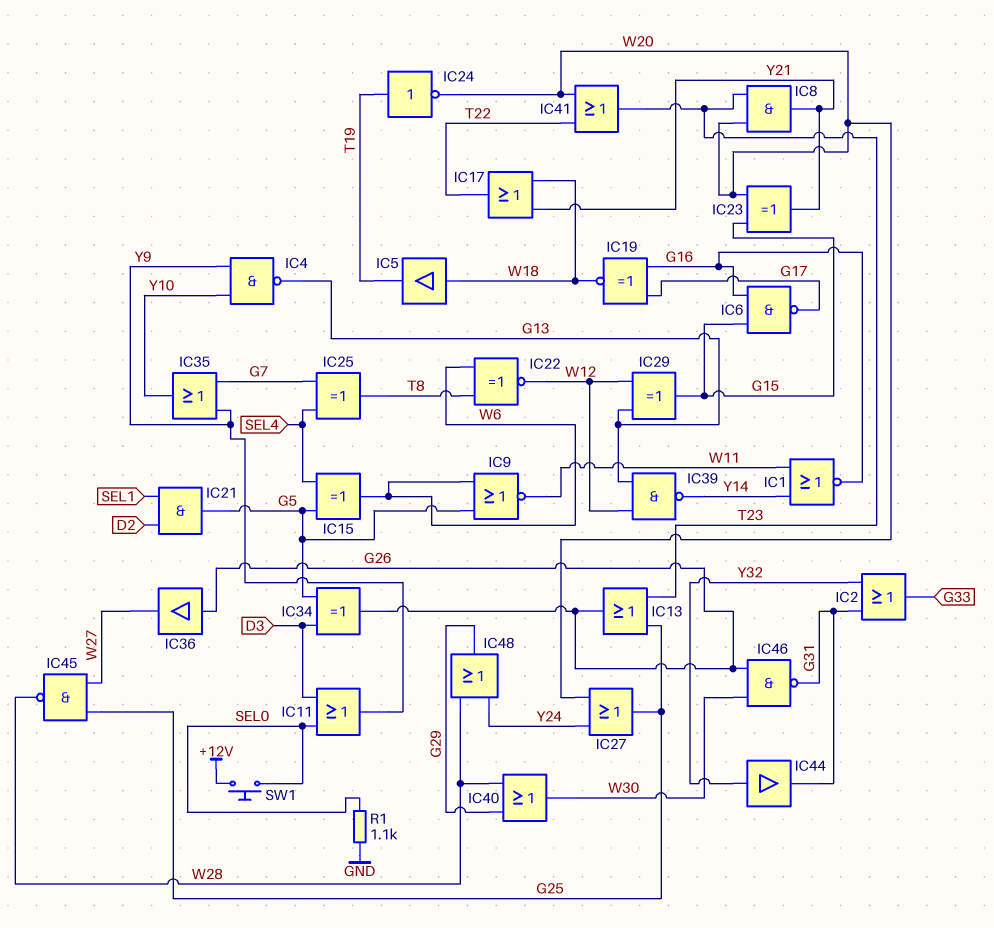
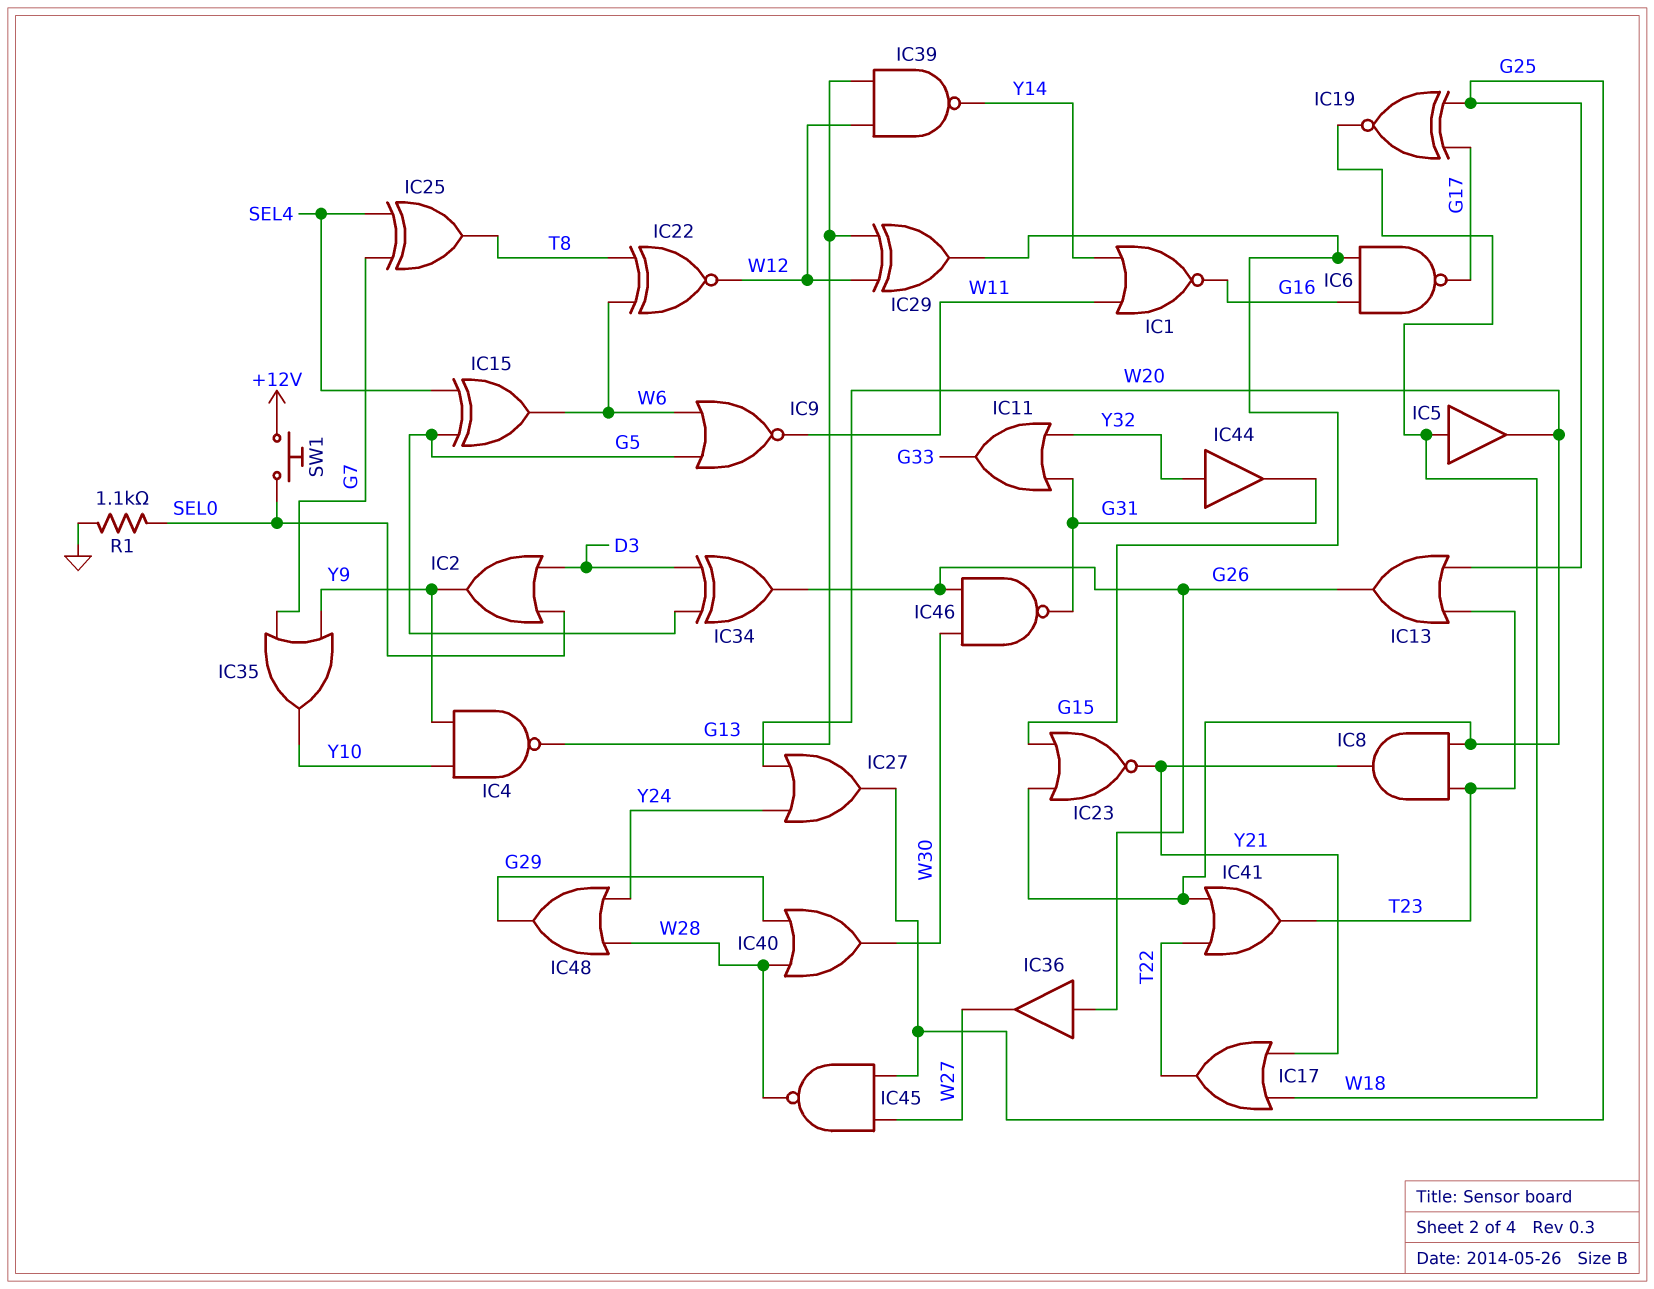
IC2: OR (in G31, in Y32, out G33) -> OR (in D3, in SEL0, out Y9)
IC5: buffer (in W18, out T19) -> buffer (in W18, out W20)
IC11: OR (in D3, in SEL0, out Y9) -> OR (in G31, in Y32, out G33)
IC19: XNOR (in G16, in G17, out W18) -> XNOR (in G17, in G25, out W18)
IC21: AND (in D2, in SEL1, out G5) -> none
IC23: XOR (in G15, in W20, out Y21) -> NOR (in G15, in W20, out Y21)
IC24: NOT (in T19, out W20) -> none

